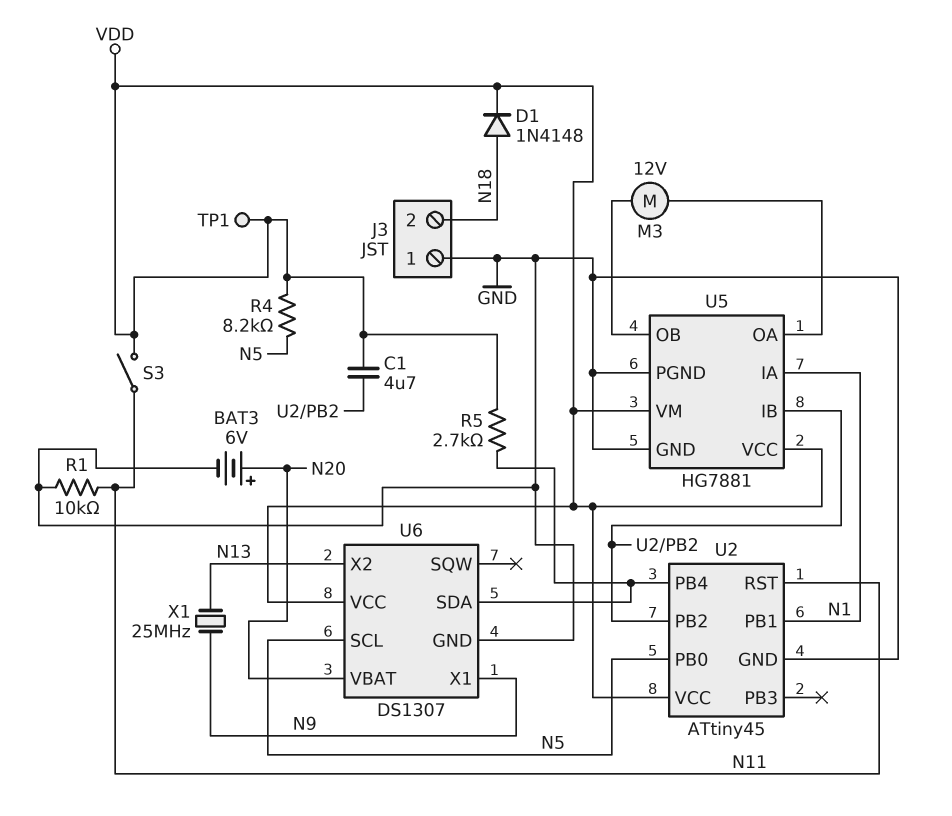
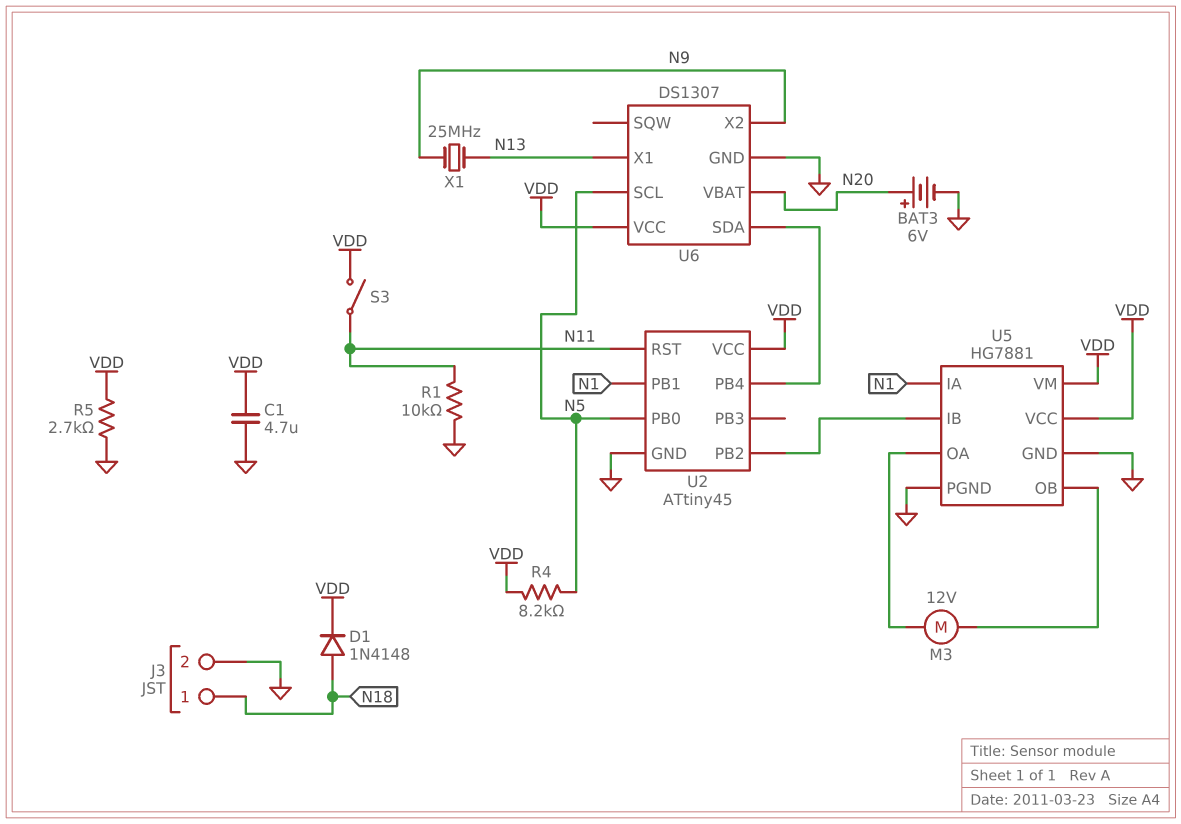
C1: 4.7uF (U2/PB2, VDD) -> 4.7uF (GND, VDD)
J3 pin 1: GND -> N18
J3 pin 2: N18 -> GND
R5: 2.7k (U2/PB4, VDD) -> 2.7k (GND, VDD)
TP1: test point (VDD) -> none
U6 pin X1: N9 -> N13
U6 pin X2: N13 -> N9

